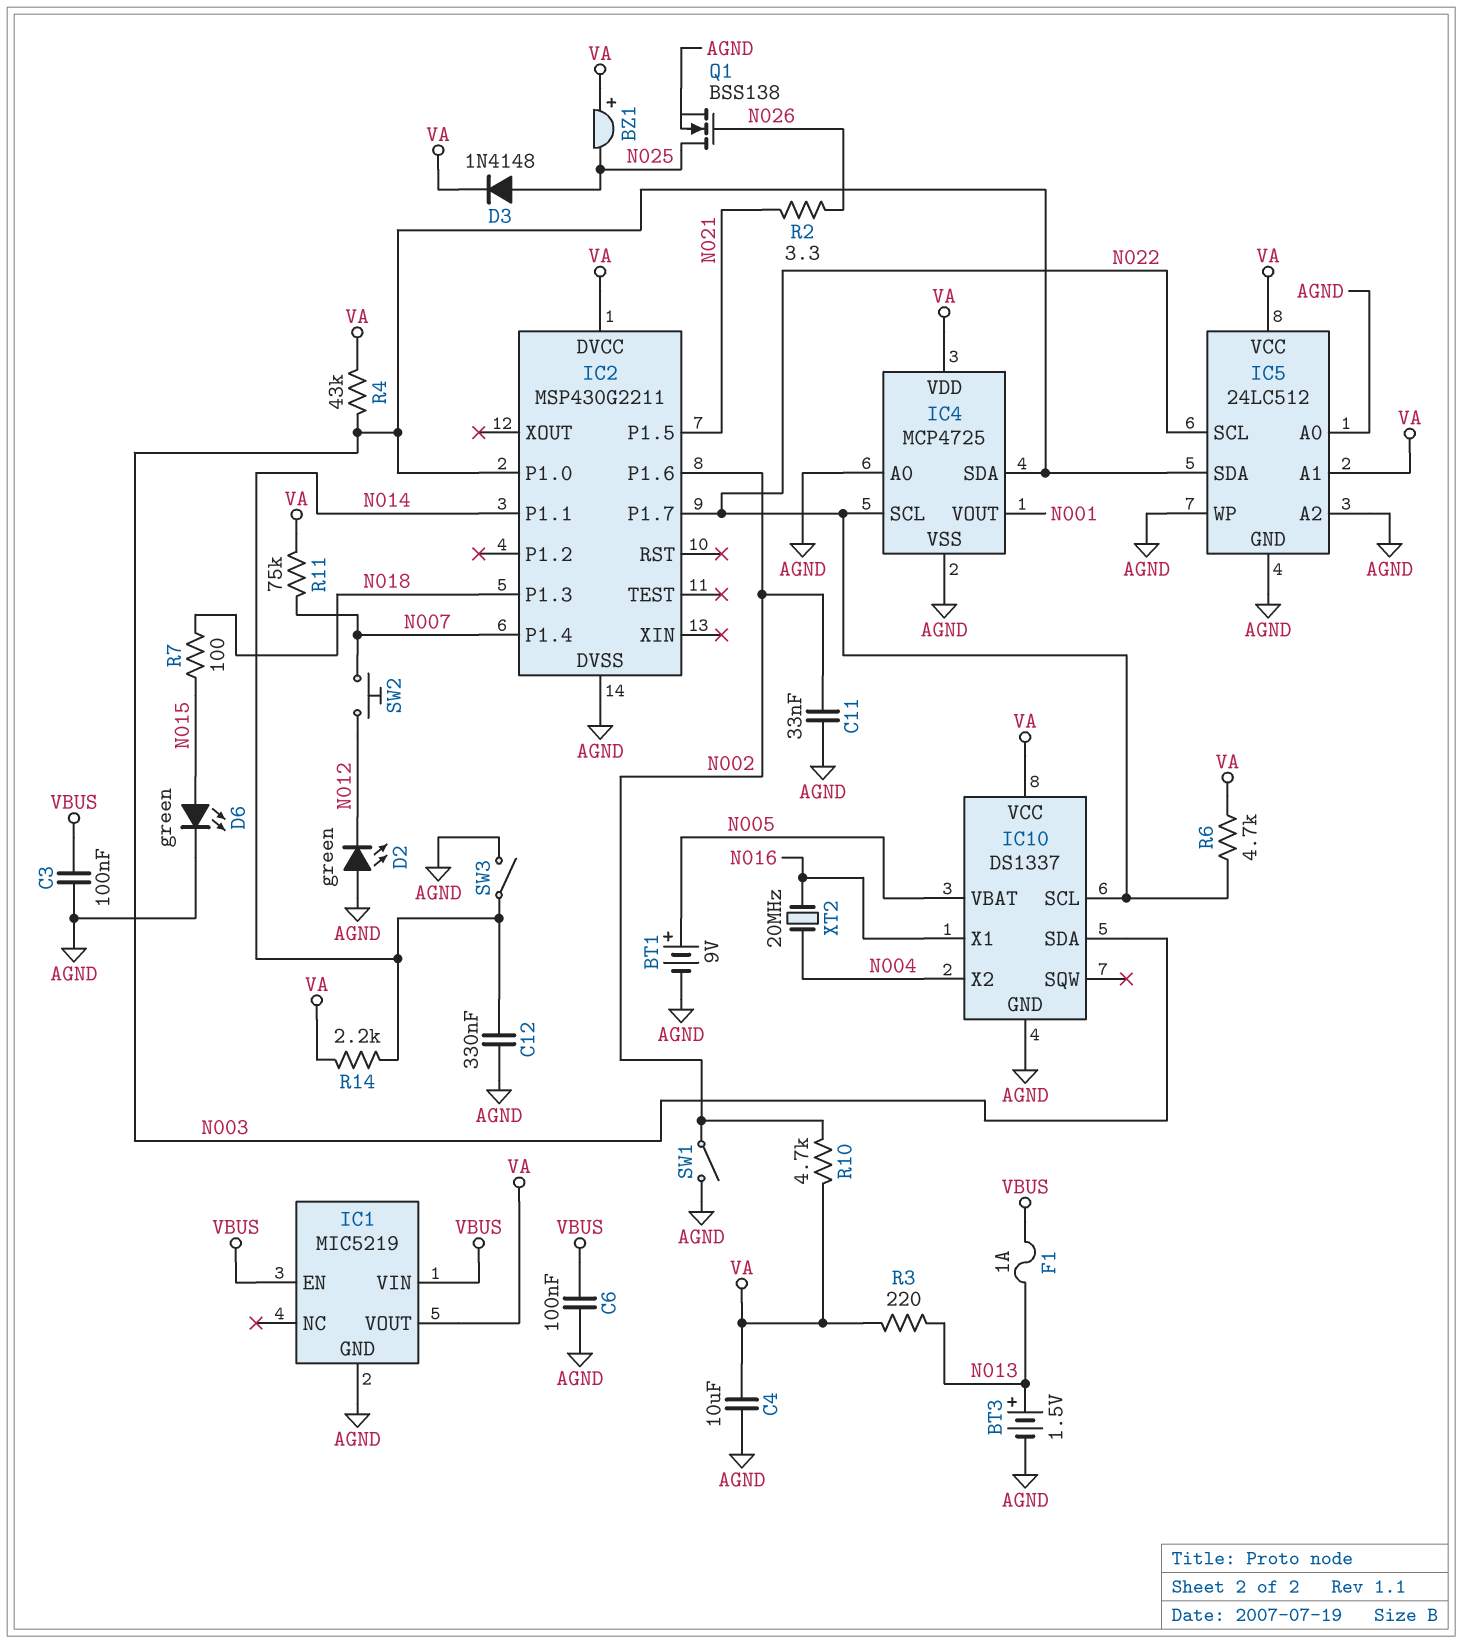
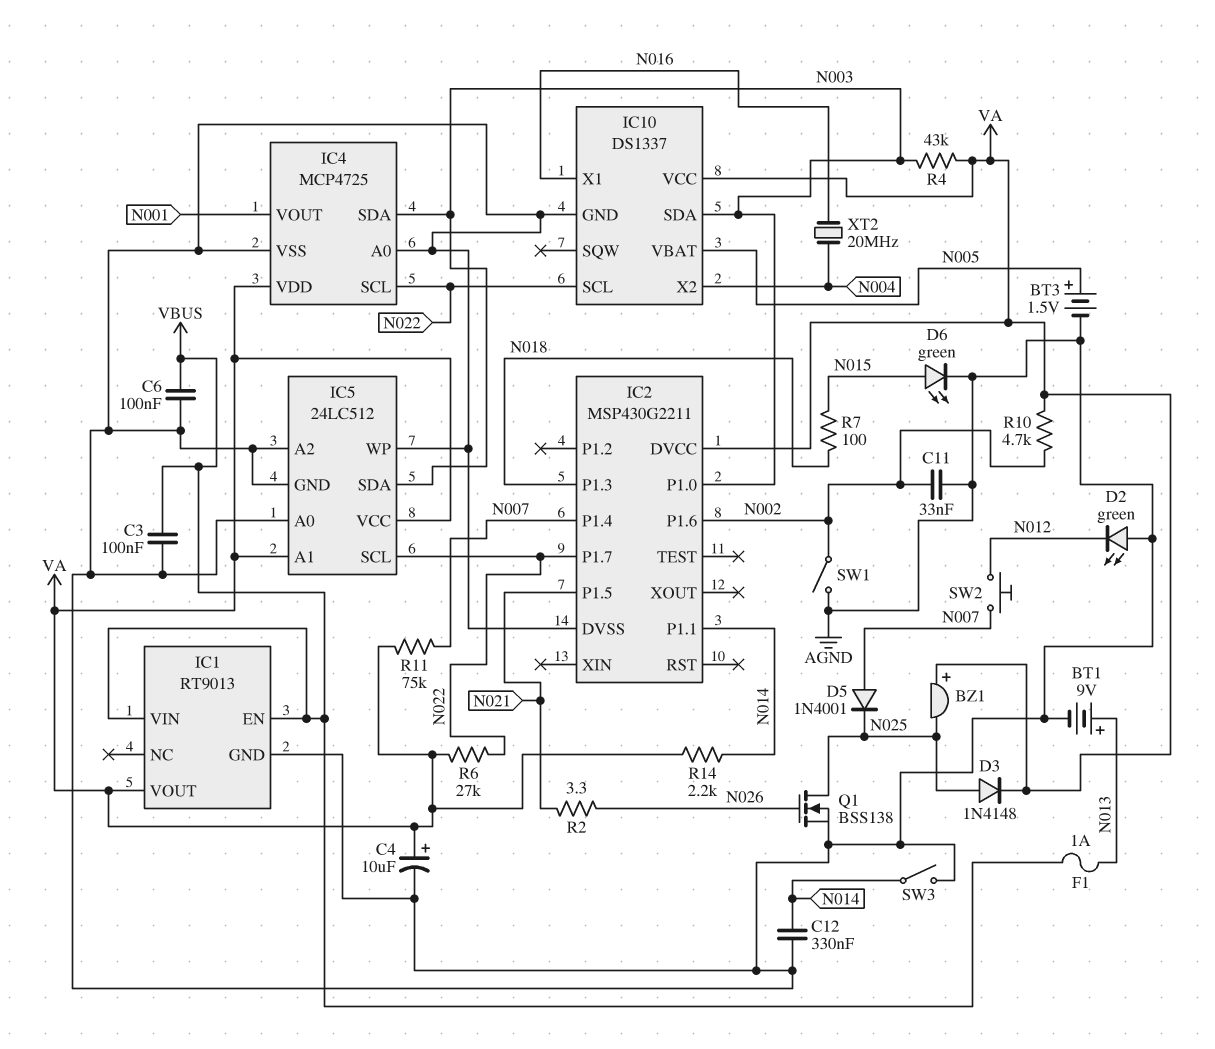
BT1: 9V (plus N005, minus AGND) -> 9V (plus N013, minus AGND)
BT3: 1.5V (plus N013, minus AGND) -> 1.5V (plus N005, minus AGND)
C4: 10uF (AGND, VA) -> 10uF (plus VA, minus AGND)
D5: none -> diode 1N4001 (A N007, K N025)
IC1: MIC5219 -> RT9013
R3: 220 (N013, VA) -> none
R6: 4.7k (N022, VA) -> 27k (N022, VA)

